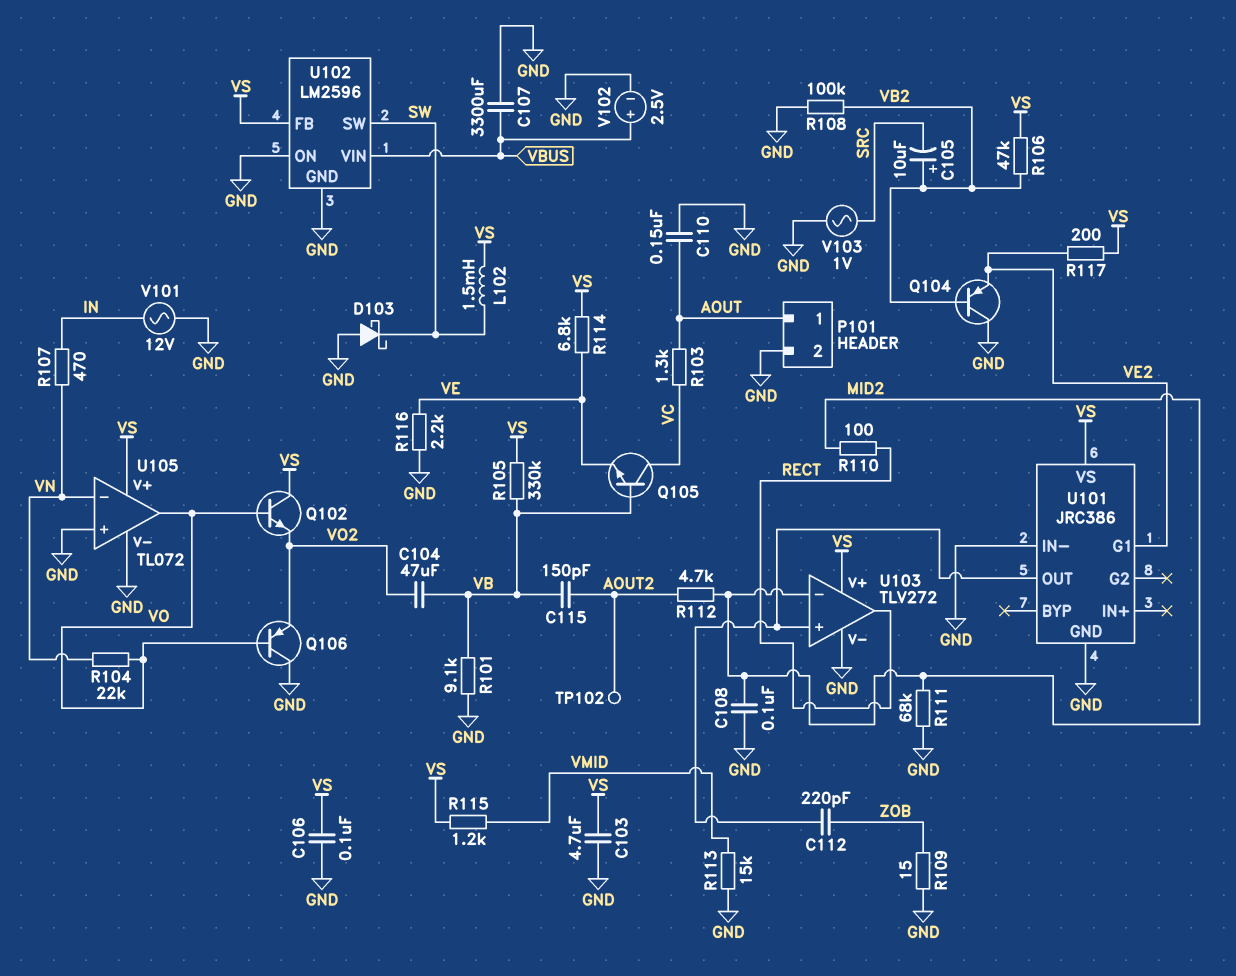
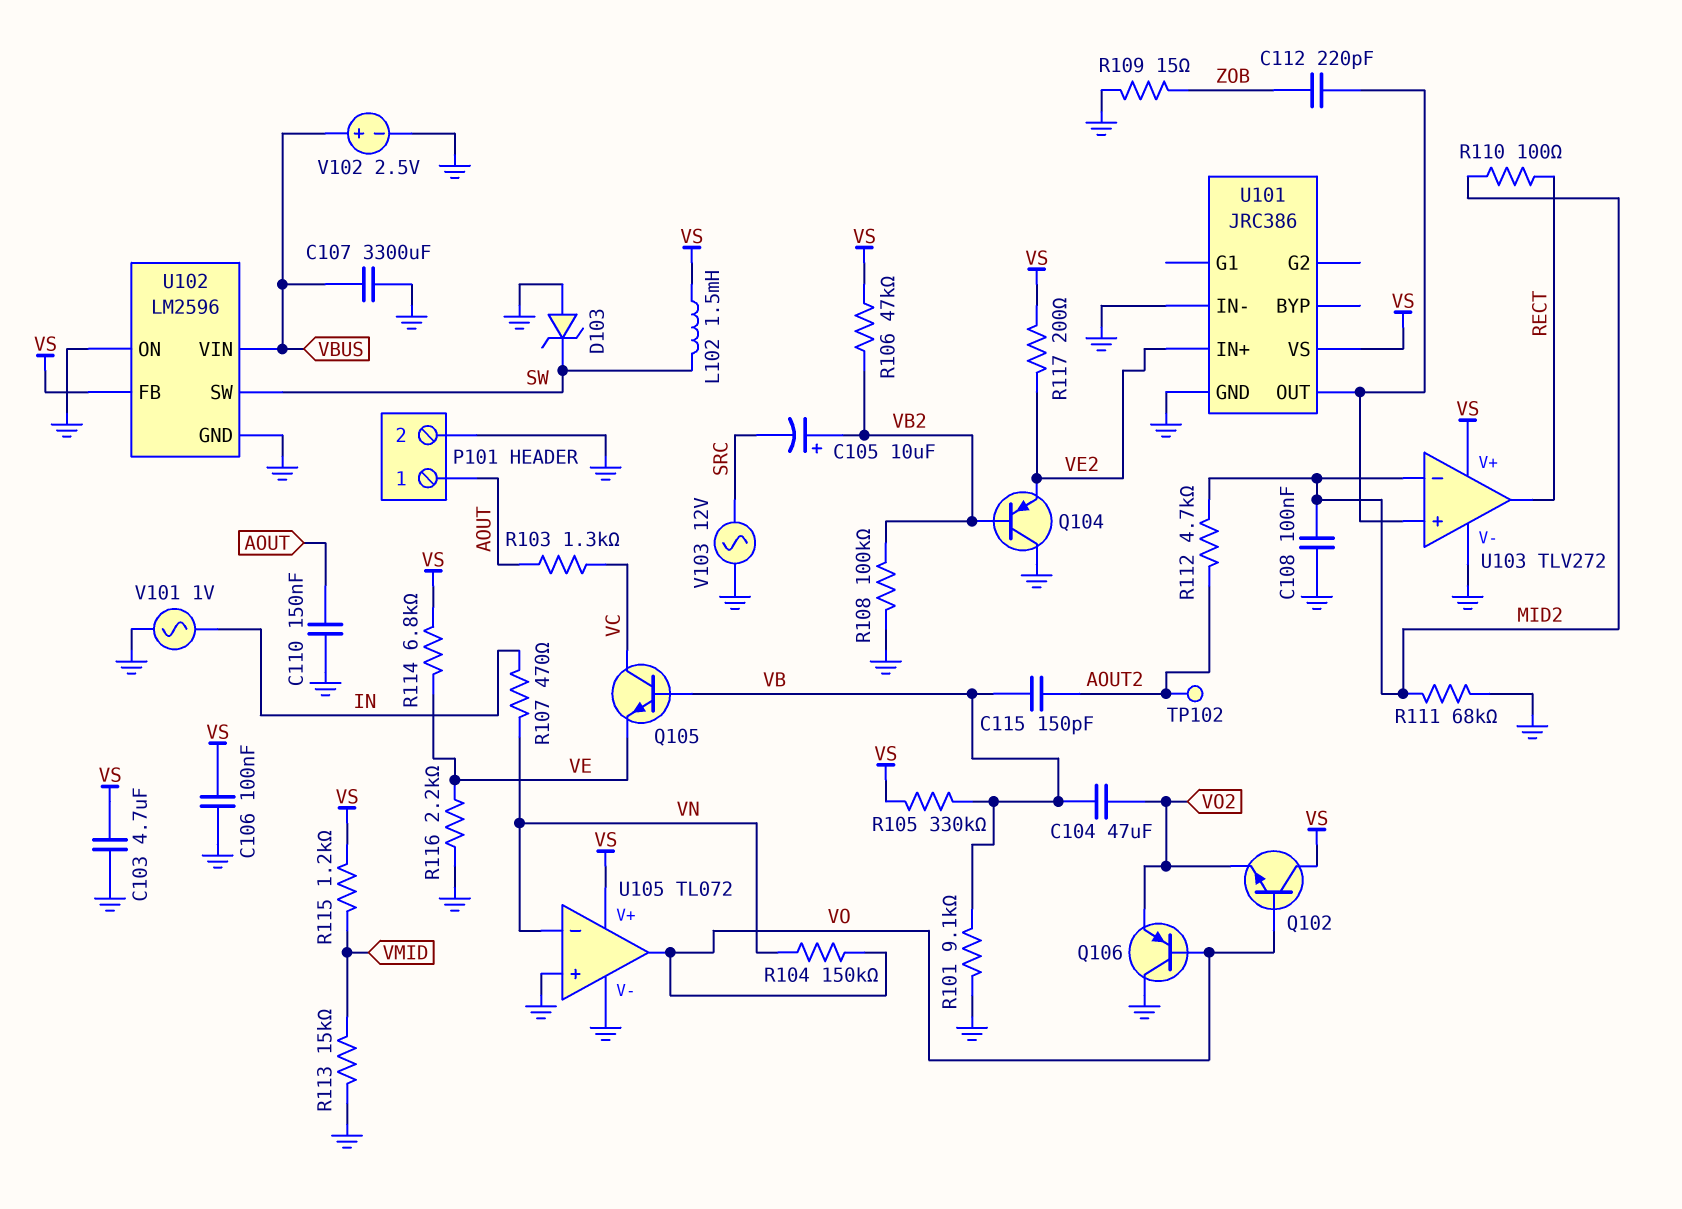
D103: schottky (A GND, K SW) -> zener (A GND, K SW)
R104: 22k (VN, VO) -> 150k (VN, VO)
U101 pin G1: VE2 -> none
U101 pin IN+: none -> VE2
V101: AC 12V (GND, IN) -> AC 1V (GND, IN)
V103: AC 1V (GND, SRC) -> AC 12V (GND, SRC)

